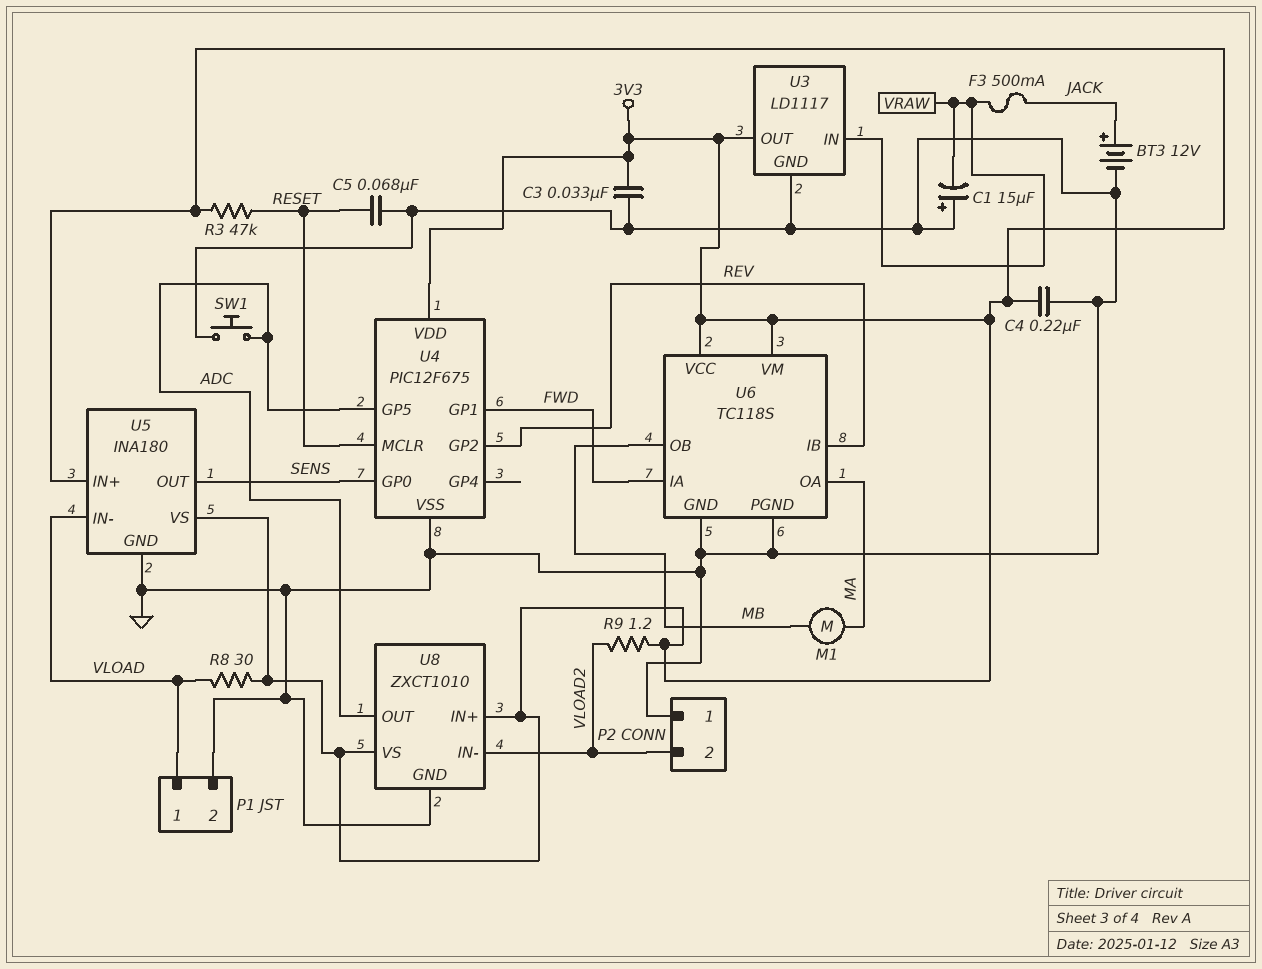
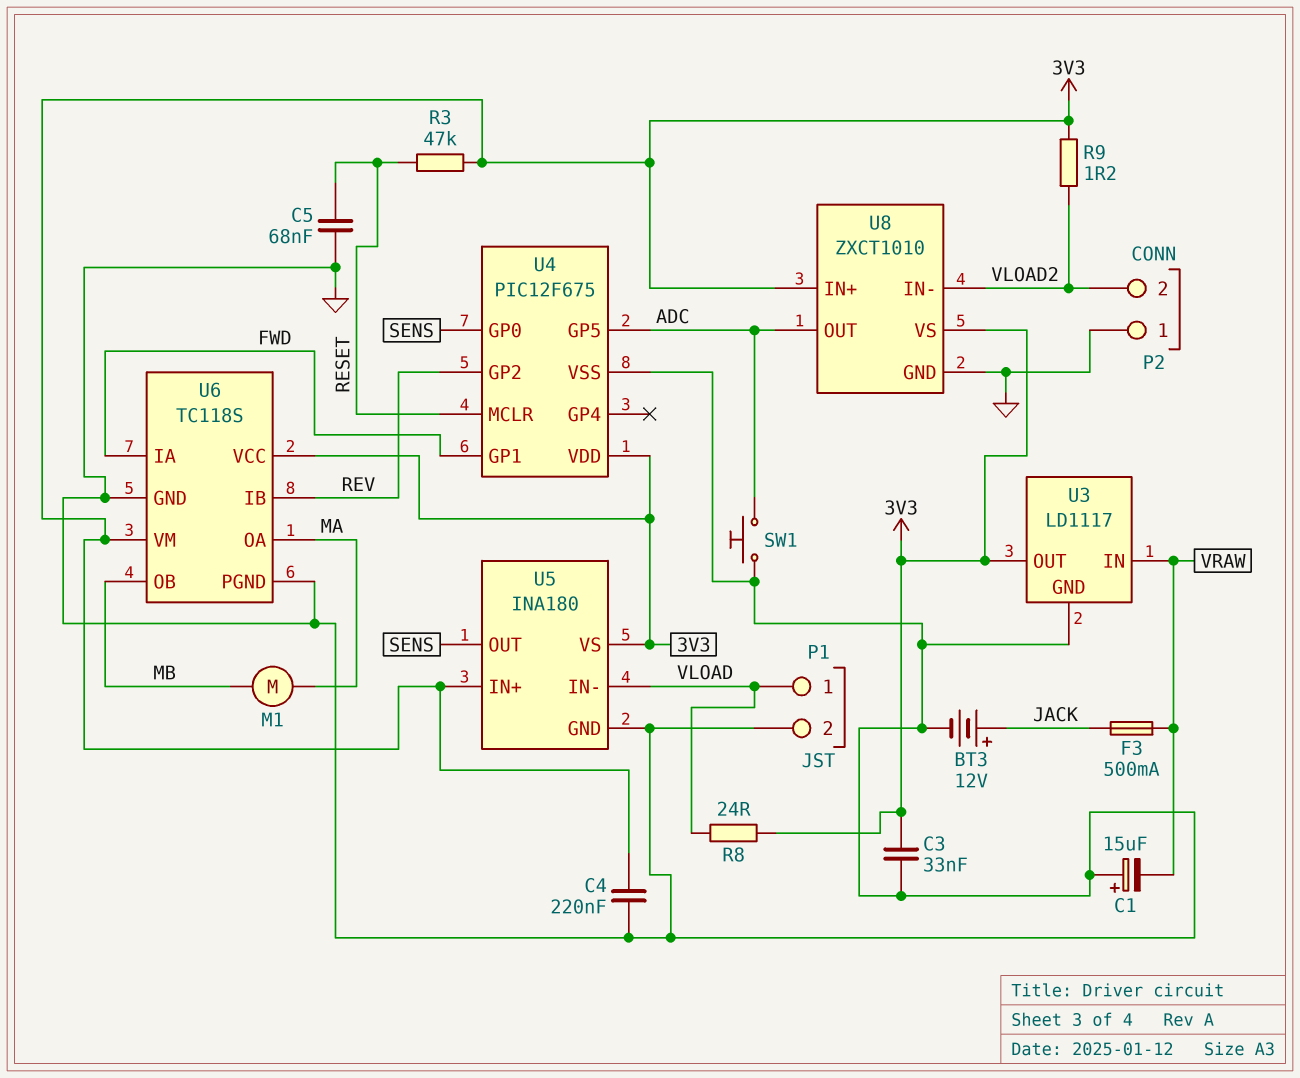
R8: 30 (3V3, VLOAD) -> 24 (3V3, VLOAD)

